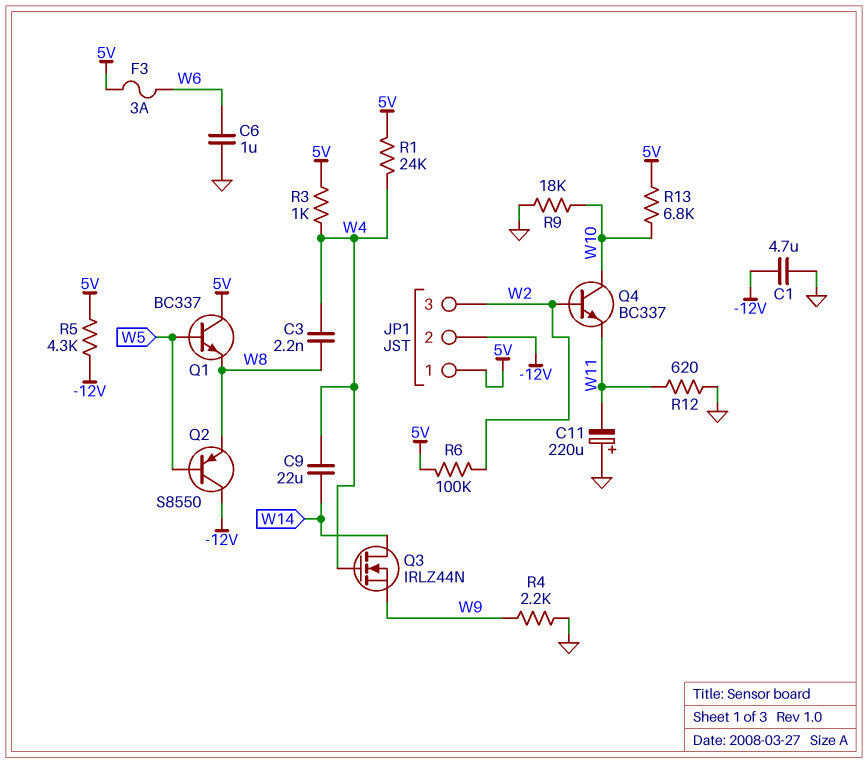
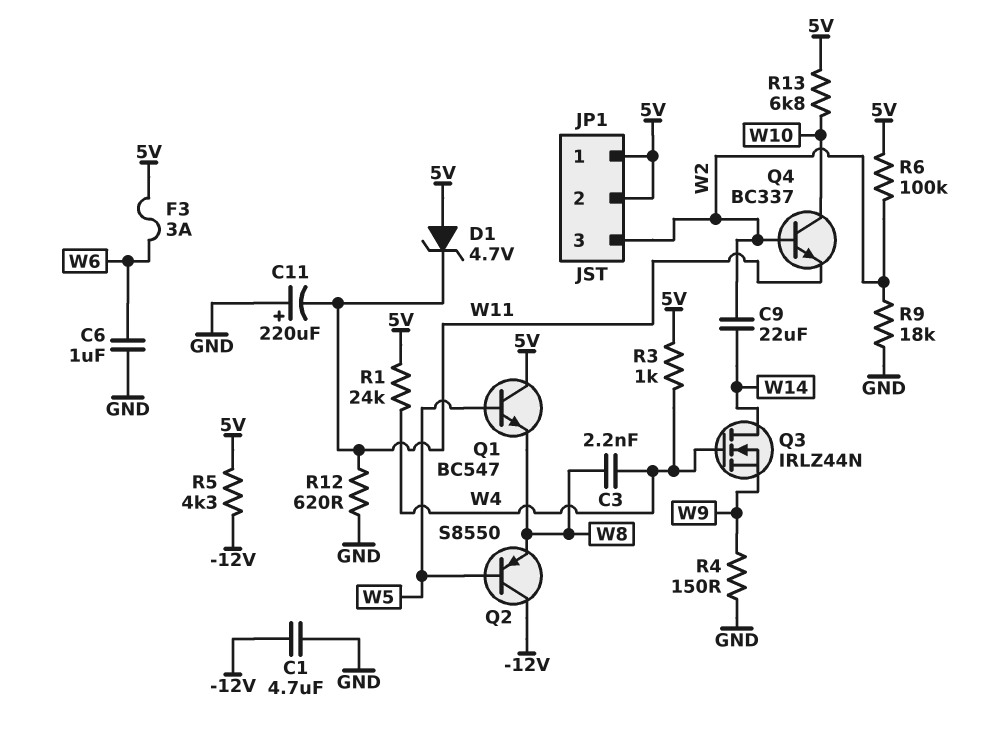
C9: 22uF (W4, W14) -> 22uF (W2, W14)
D1: none -> zener 4.7V (A 5V, K W11)
JP1 pin 2: -12V -> 5V
Q1: NPN BC337 (B W5, C 5V, E W8) -> NPN BC547 (B W5, C 5V, E W8)
R4: 2.2k (GND, W9) -> 150 (GND, W9)
R9: 18k (GND, W10) -> 18k (GND, W2)

